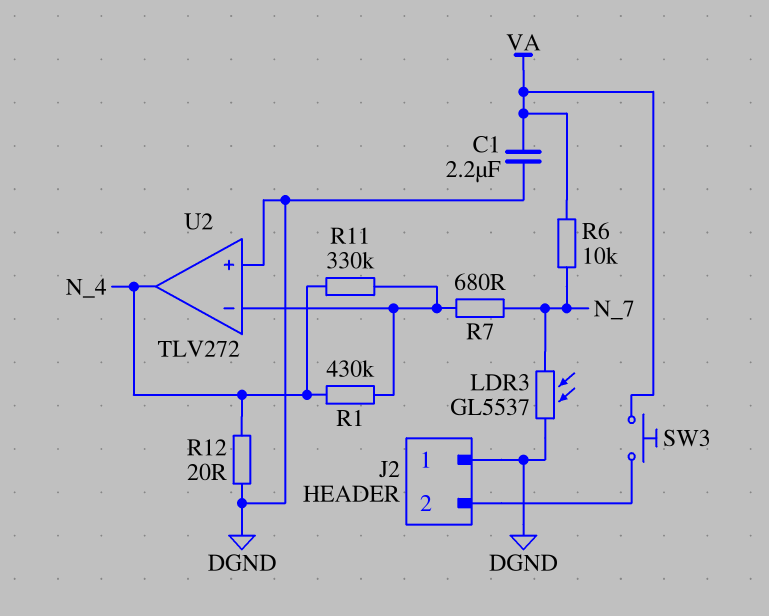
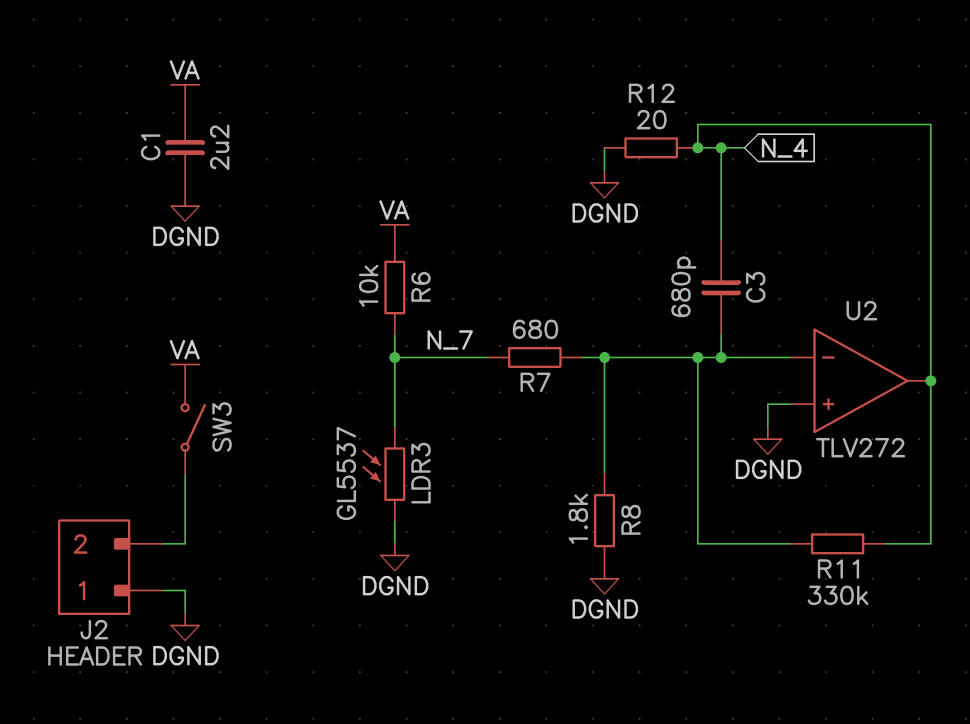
C3: none -> 680pF (N_4, U2/in-)
R1: 430k (N_4, U2/in-) -> none
R8: none -> 1.8k (DGND, U2/in-)
SW3: button (J2/2, VA) -> switch (J2/2, VA)

